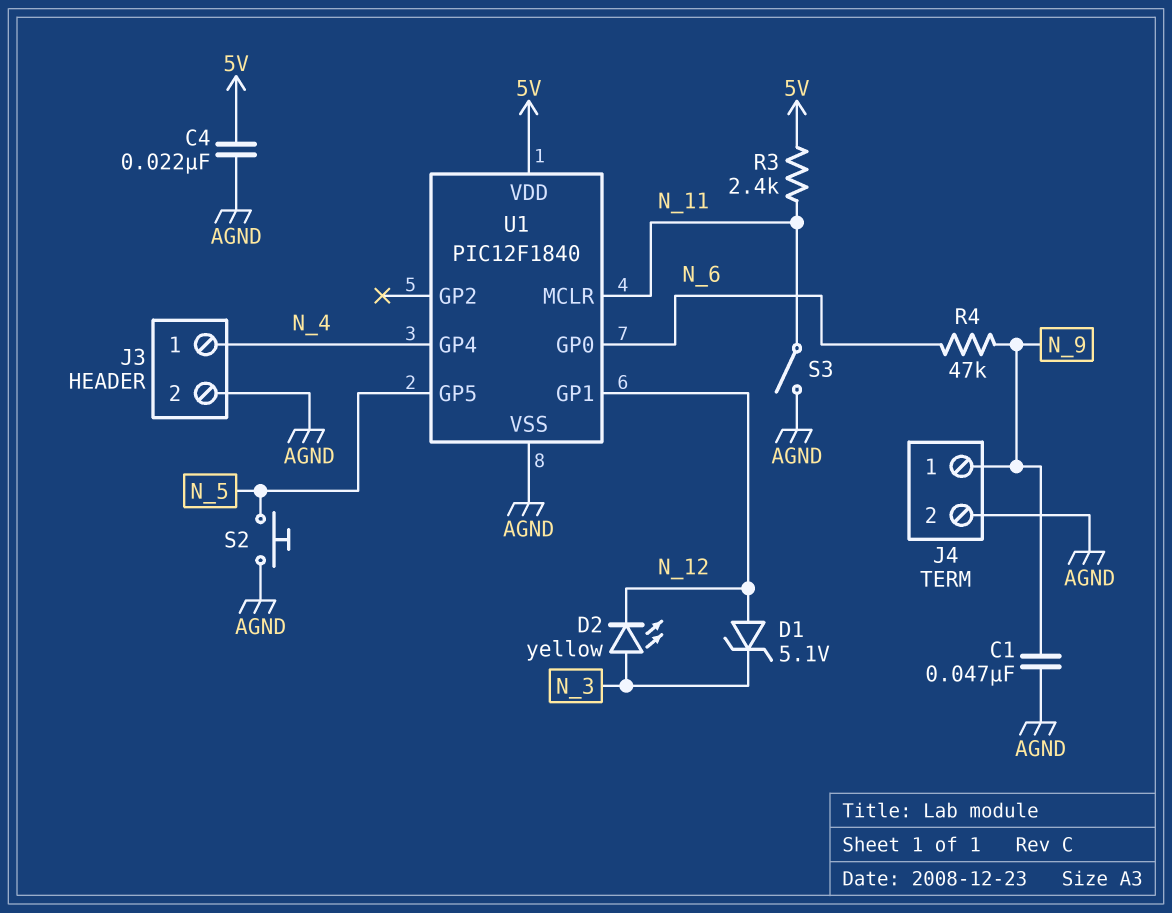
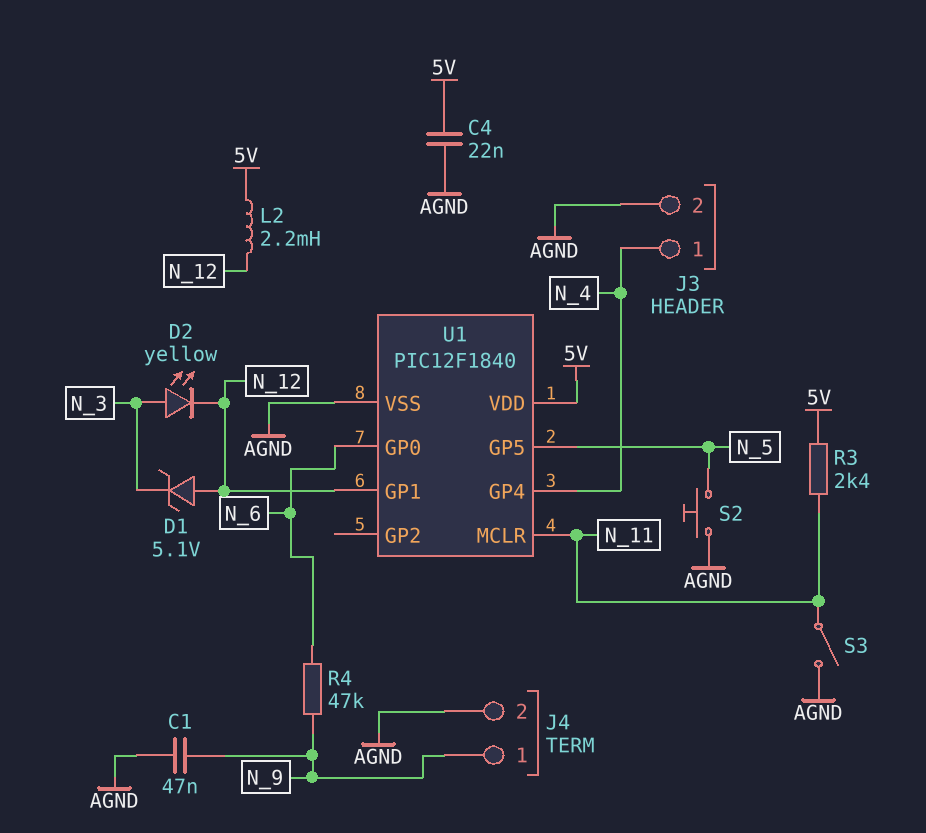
L2: none -> 2.2mH (5V, N_12)

